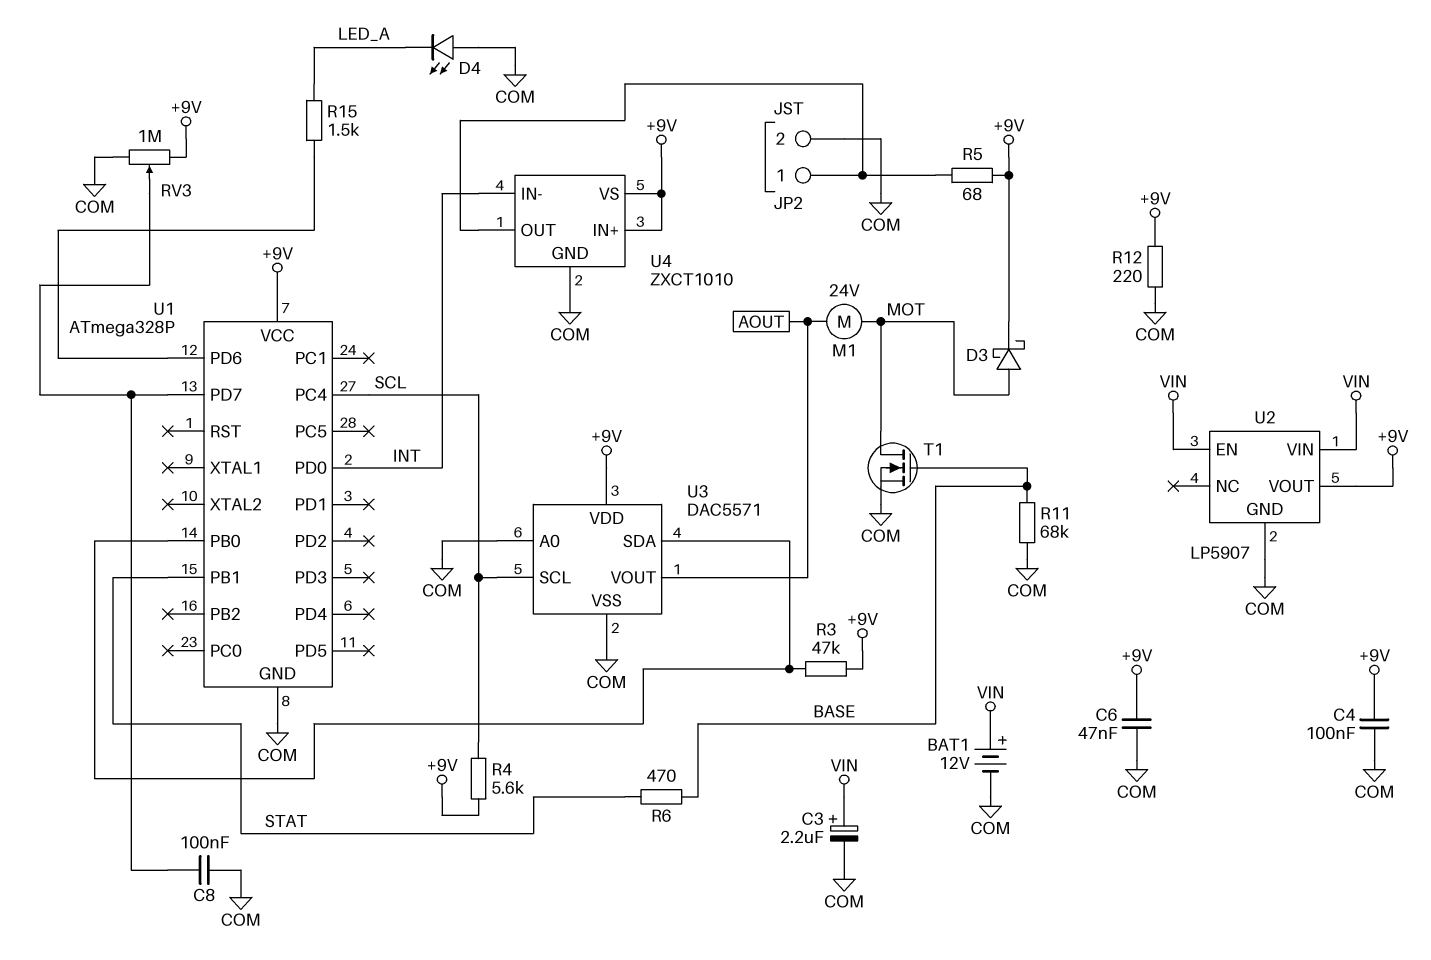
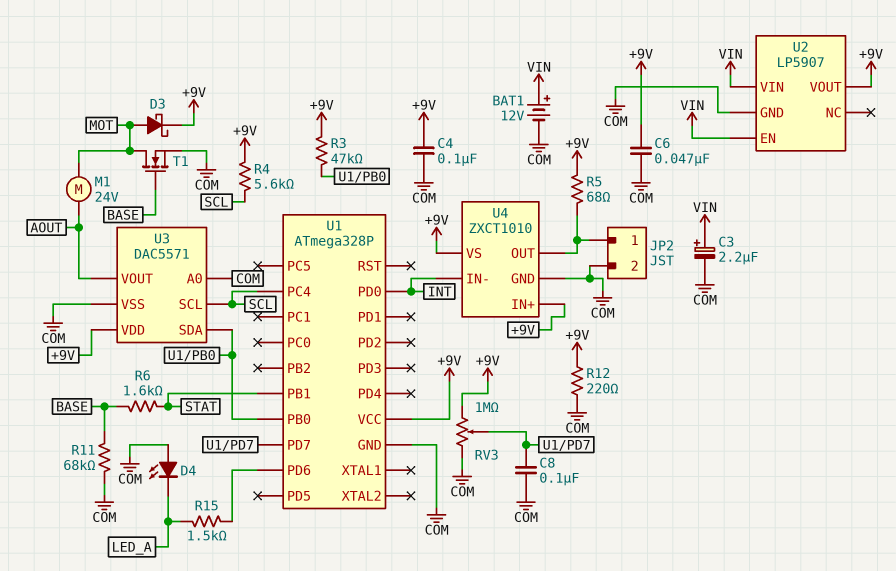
R6: 470 (BASE, STAT) -> 1.6k (BASE, STAT)

